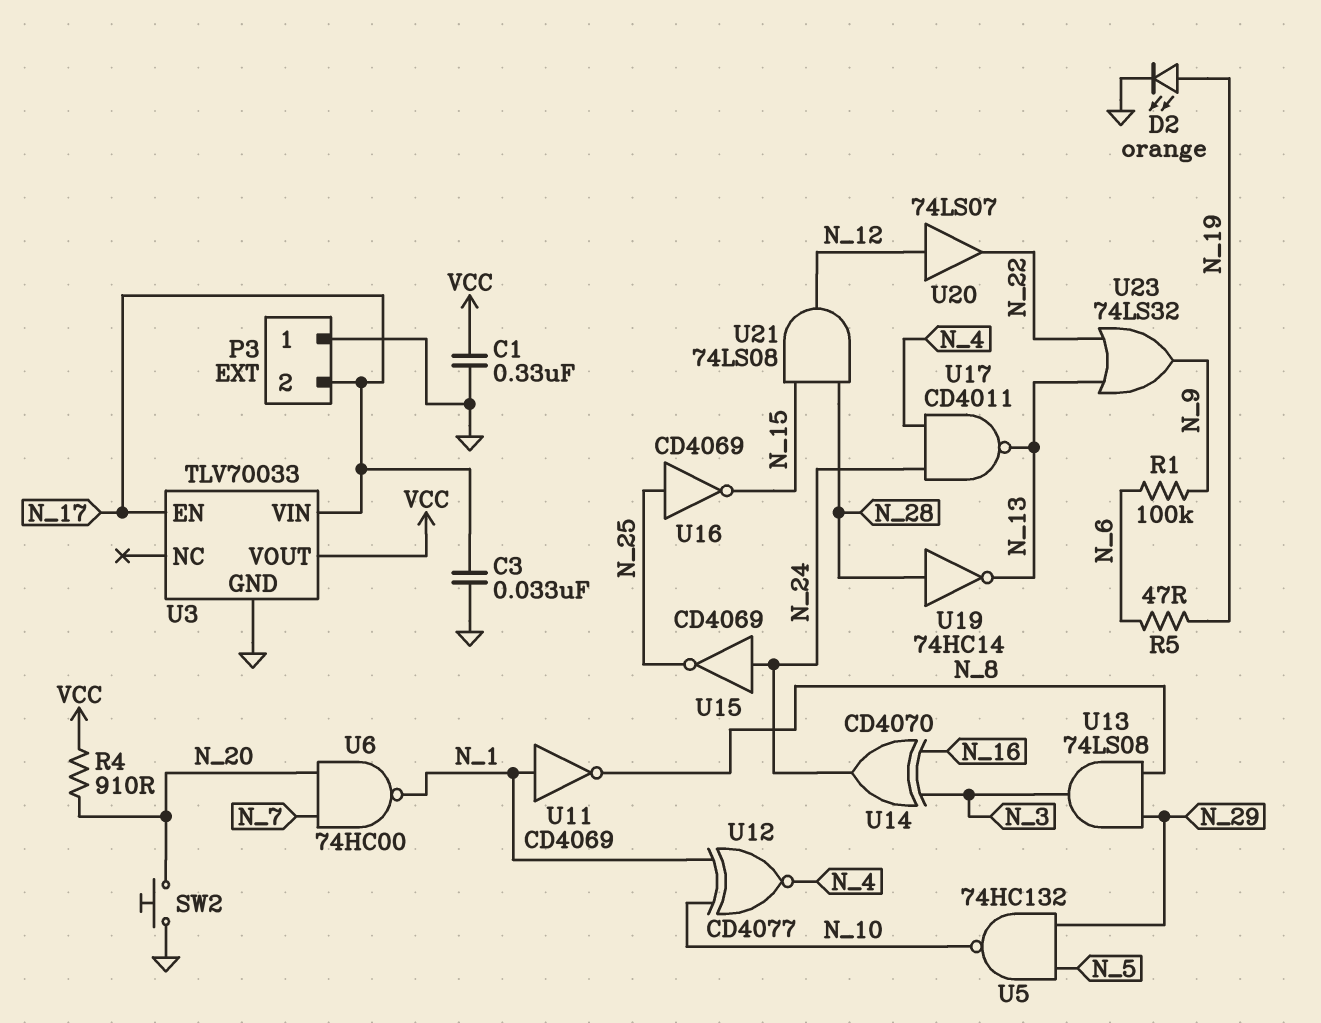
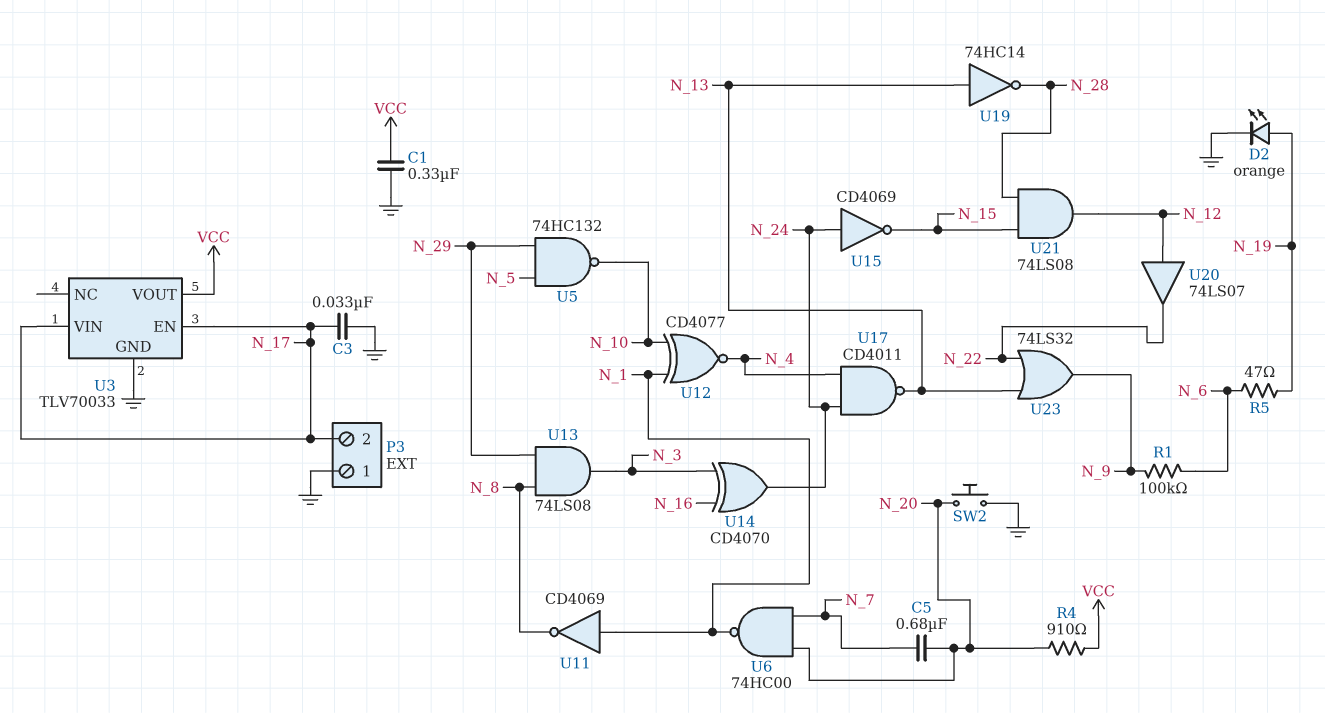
C5: none -> 680nF (N_7, N_20)
U15: NOT CD4069 (in N_24, out N_25) -> NOT CD4069 (in N_24, out N_15)
U16: NOT CD4069 (in N_25, out N_15) -> none
U19: NOT 74HC14 (in N_28, out N_13) -> NOT 74HC14 (in N_13, out N_28)

